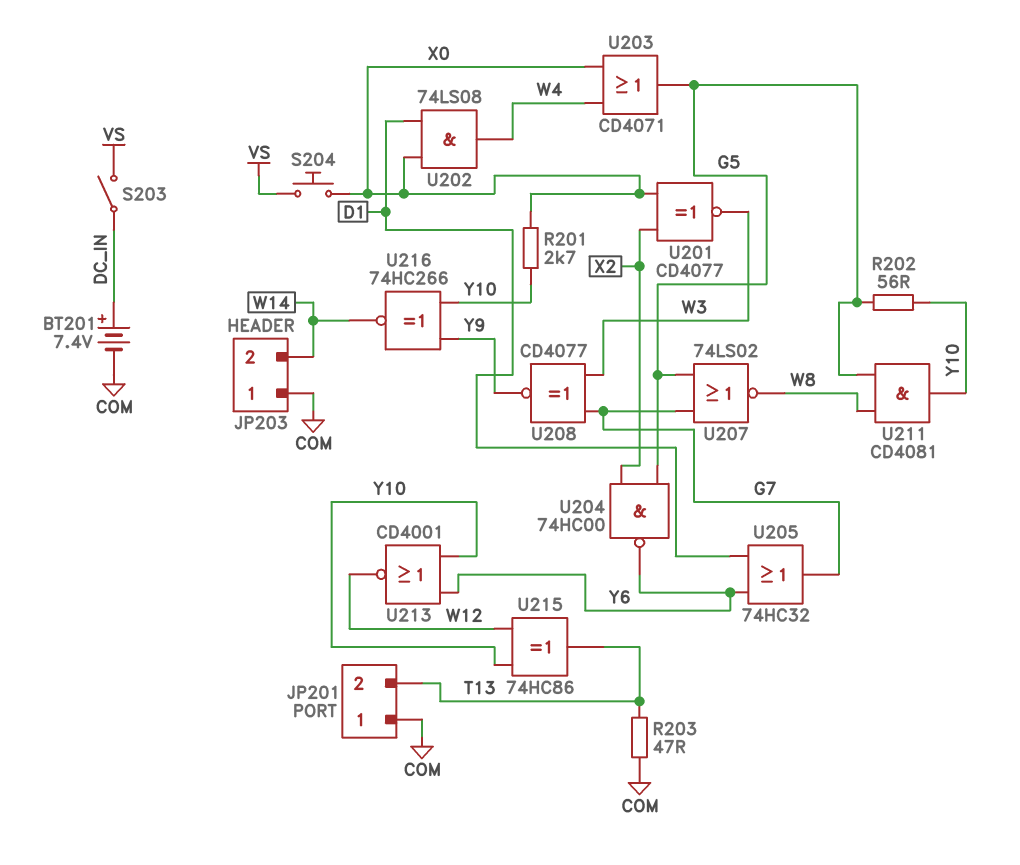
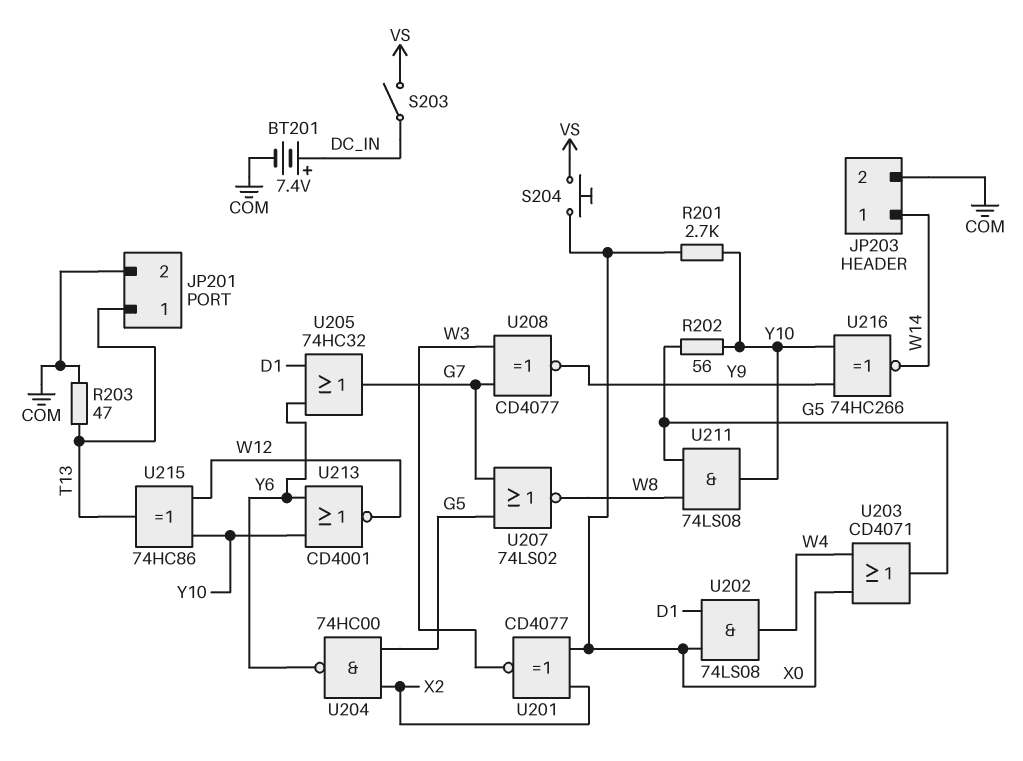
JP201 pin 1: COM -> T13
JP201 pin 2: T13 -> COM
JP203 pin 1: COM -> W14
JP203 pin 2: W14 -> COM
U211: AND CD4081 (in G5, in W8, out Y10) -> AND 74LS08 (in G5, in W8, out Y10)

